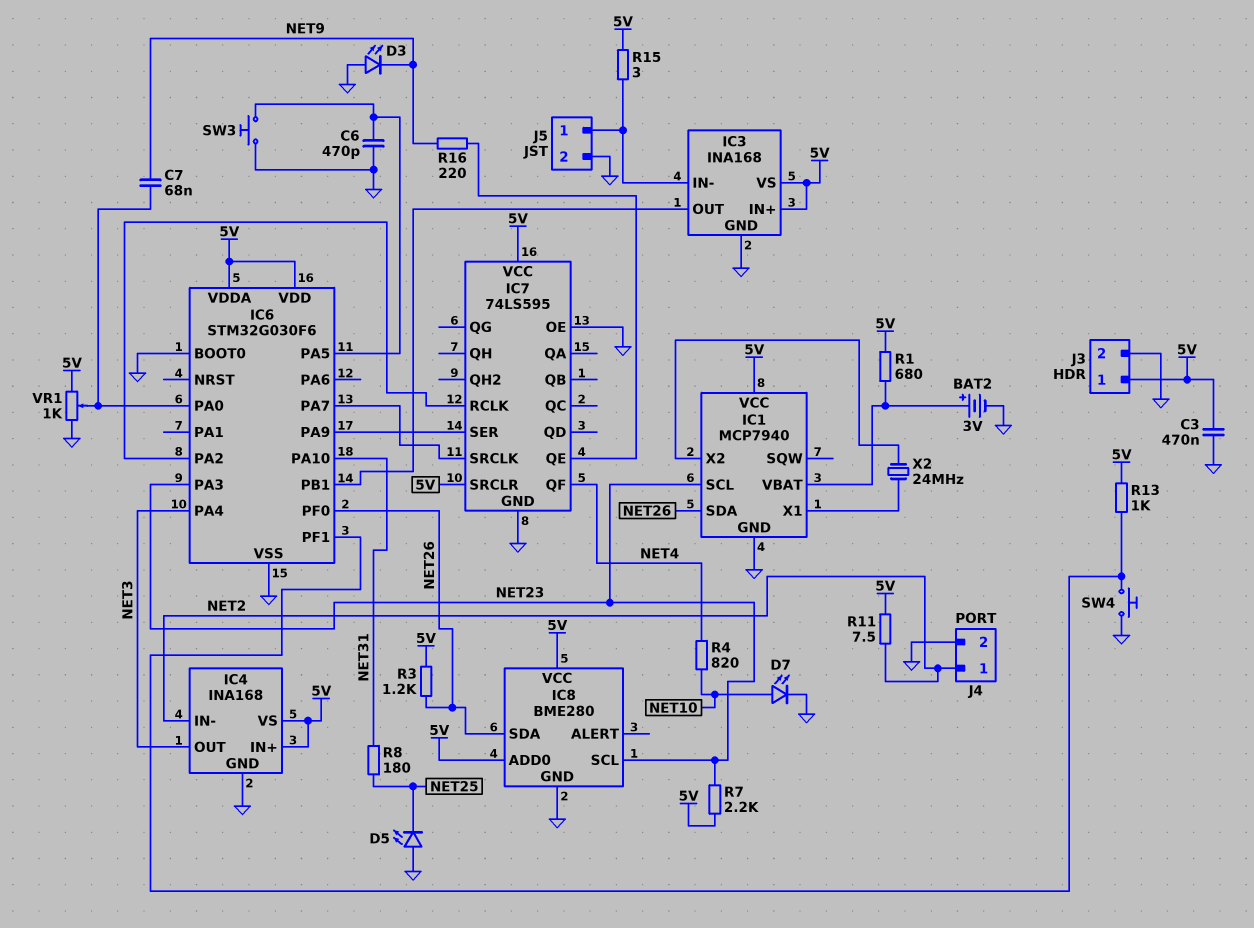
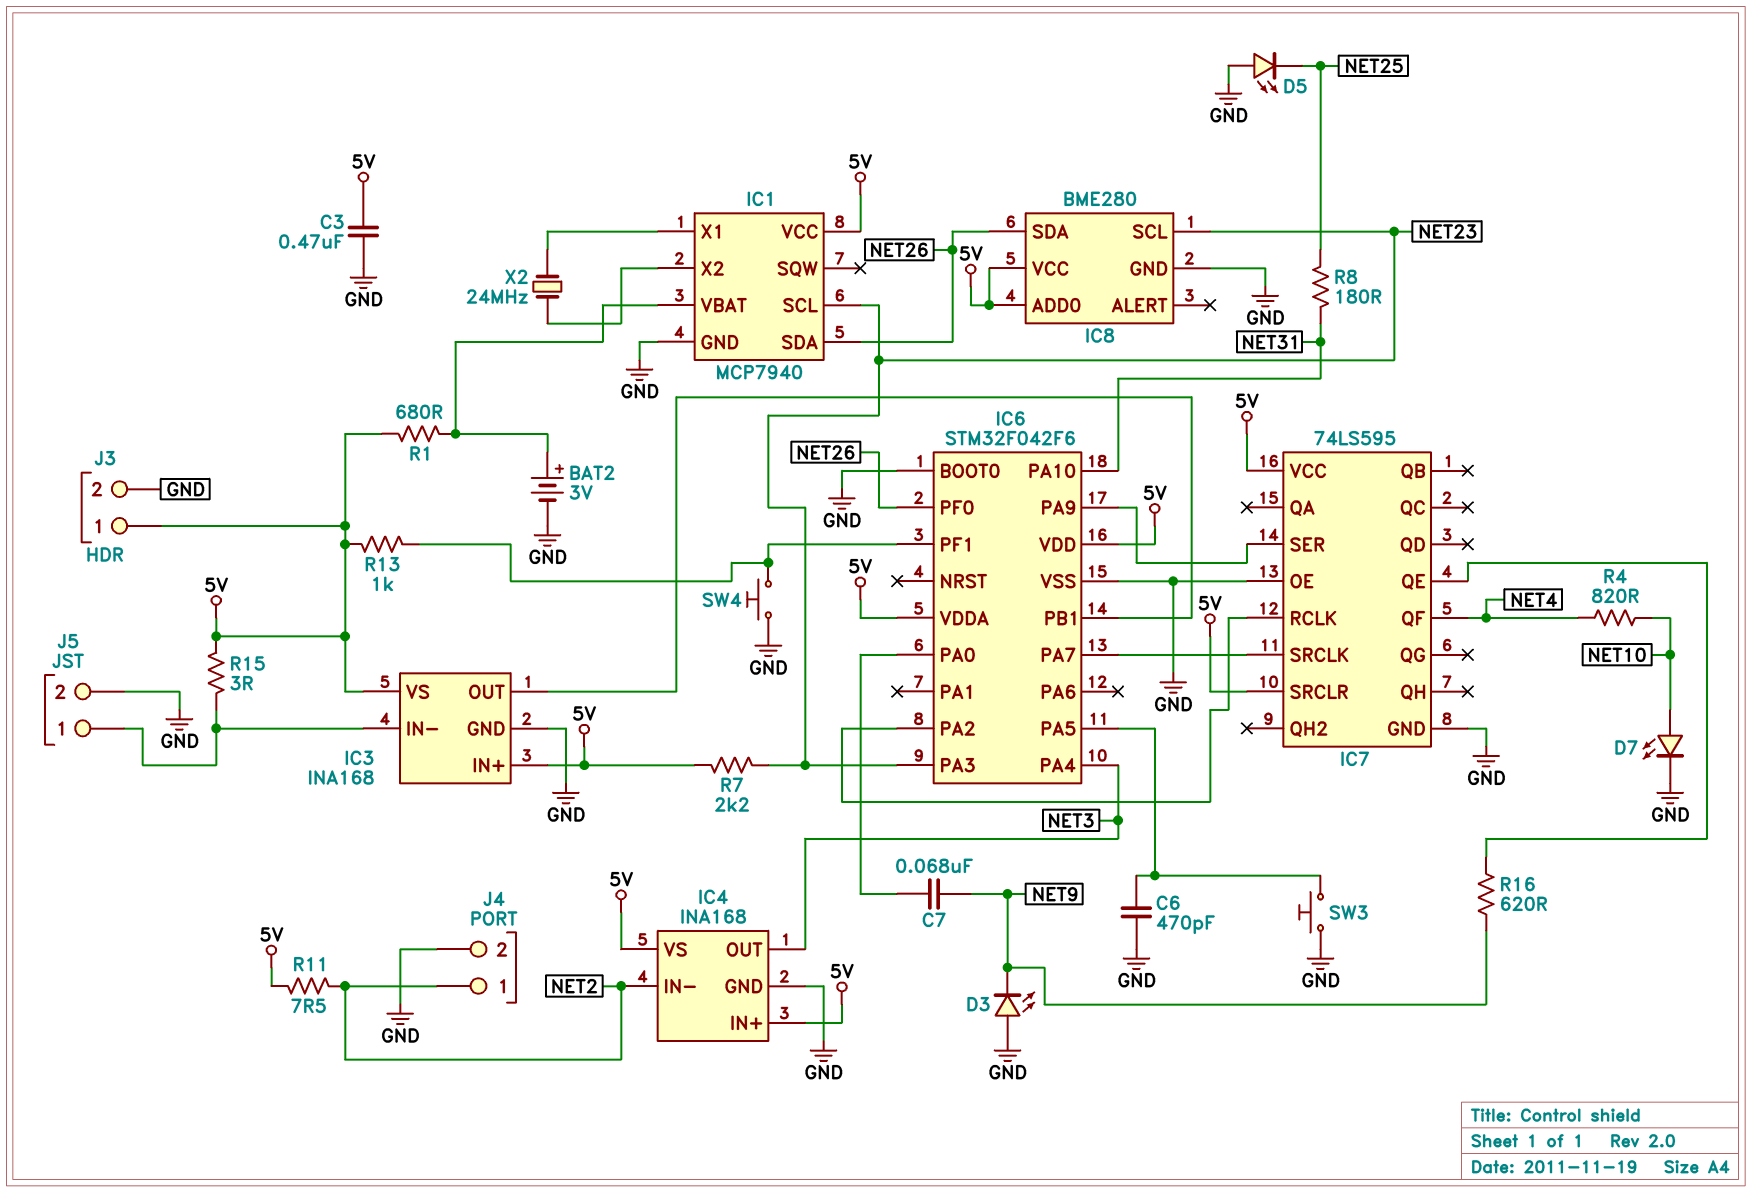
IC6: STM32G030F6 -> STM32F042F6
R3: 1.2k (5V, NET26) -> none
R16: 220 (IC7/QE, NET9) -> 620 (IC7/QE, NET9)
VR1: 1k (5V, GND, wiper IC6/PA0) -> none

